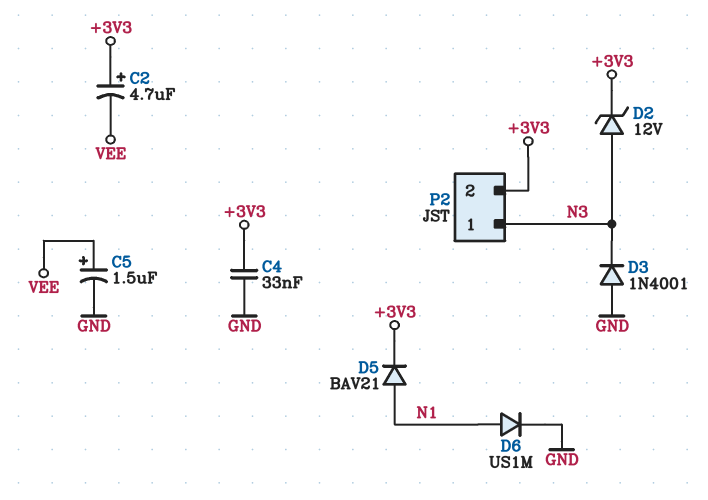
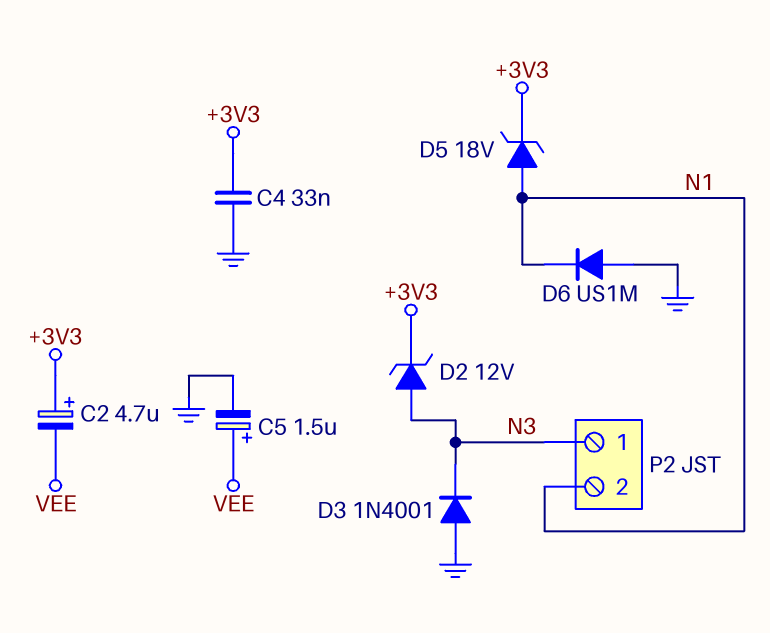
D5: diode BAV21 (A N1, K +3V3) -> zener 18V (A N1, K +3V3)
D6: diode US1M (A N1, K GND) -> diode US1M (A GND, K N1)
P2 pin 2: +3V3 -> N1

